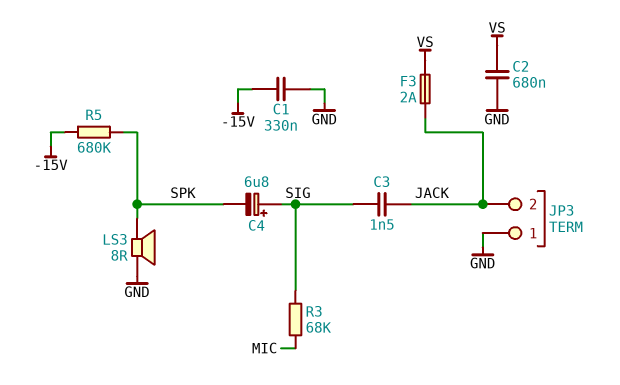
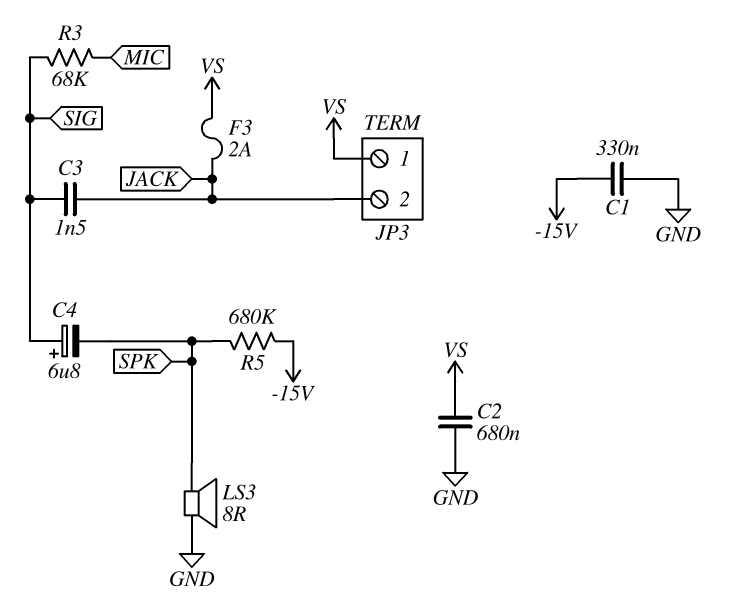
JP3 pin 1: GND -> VS

